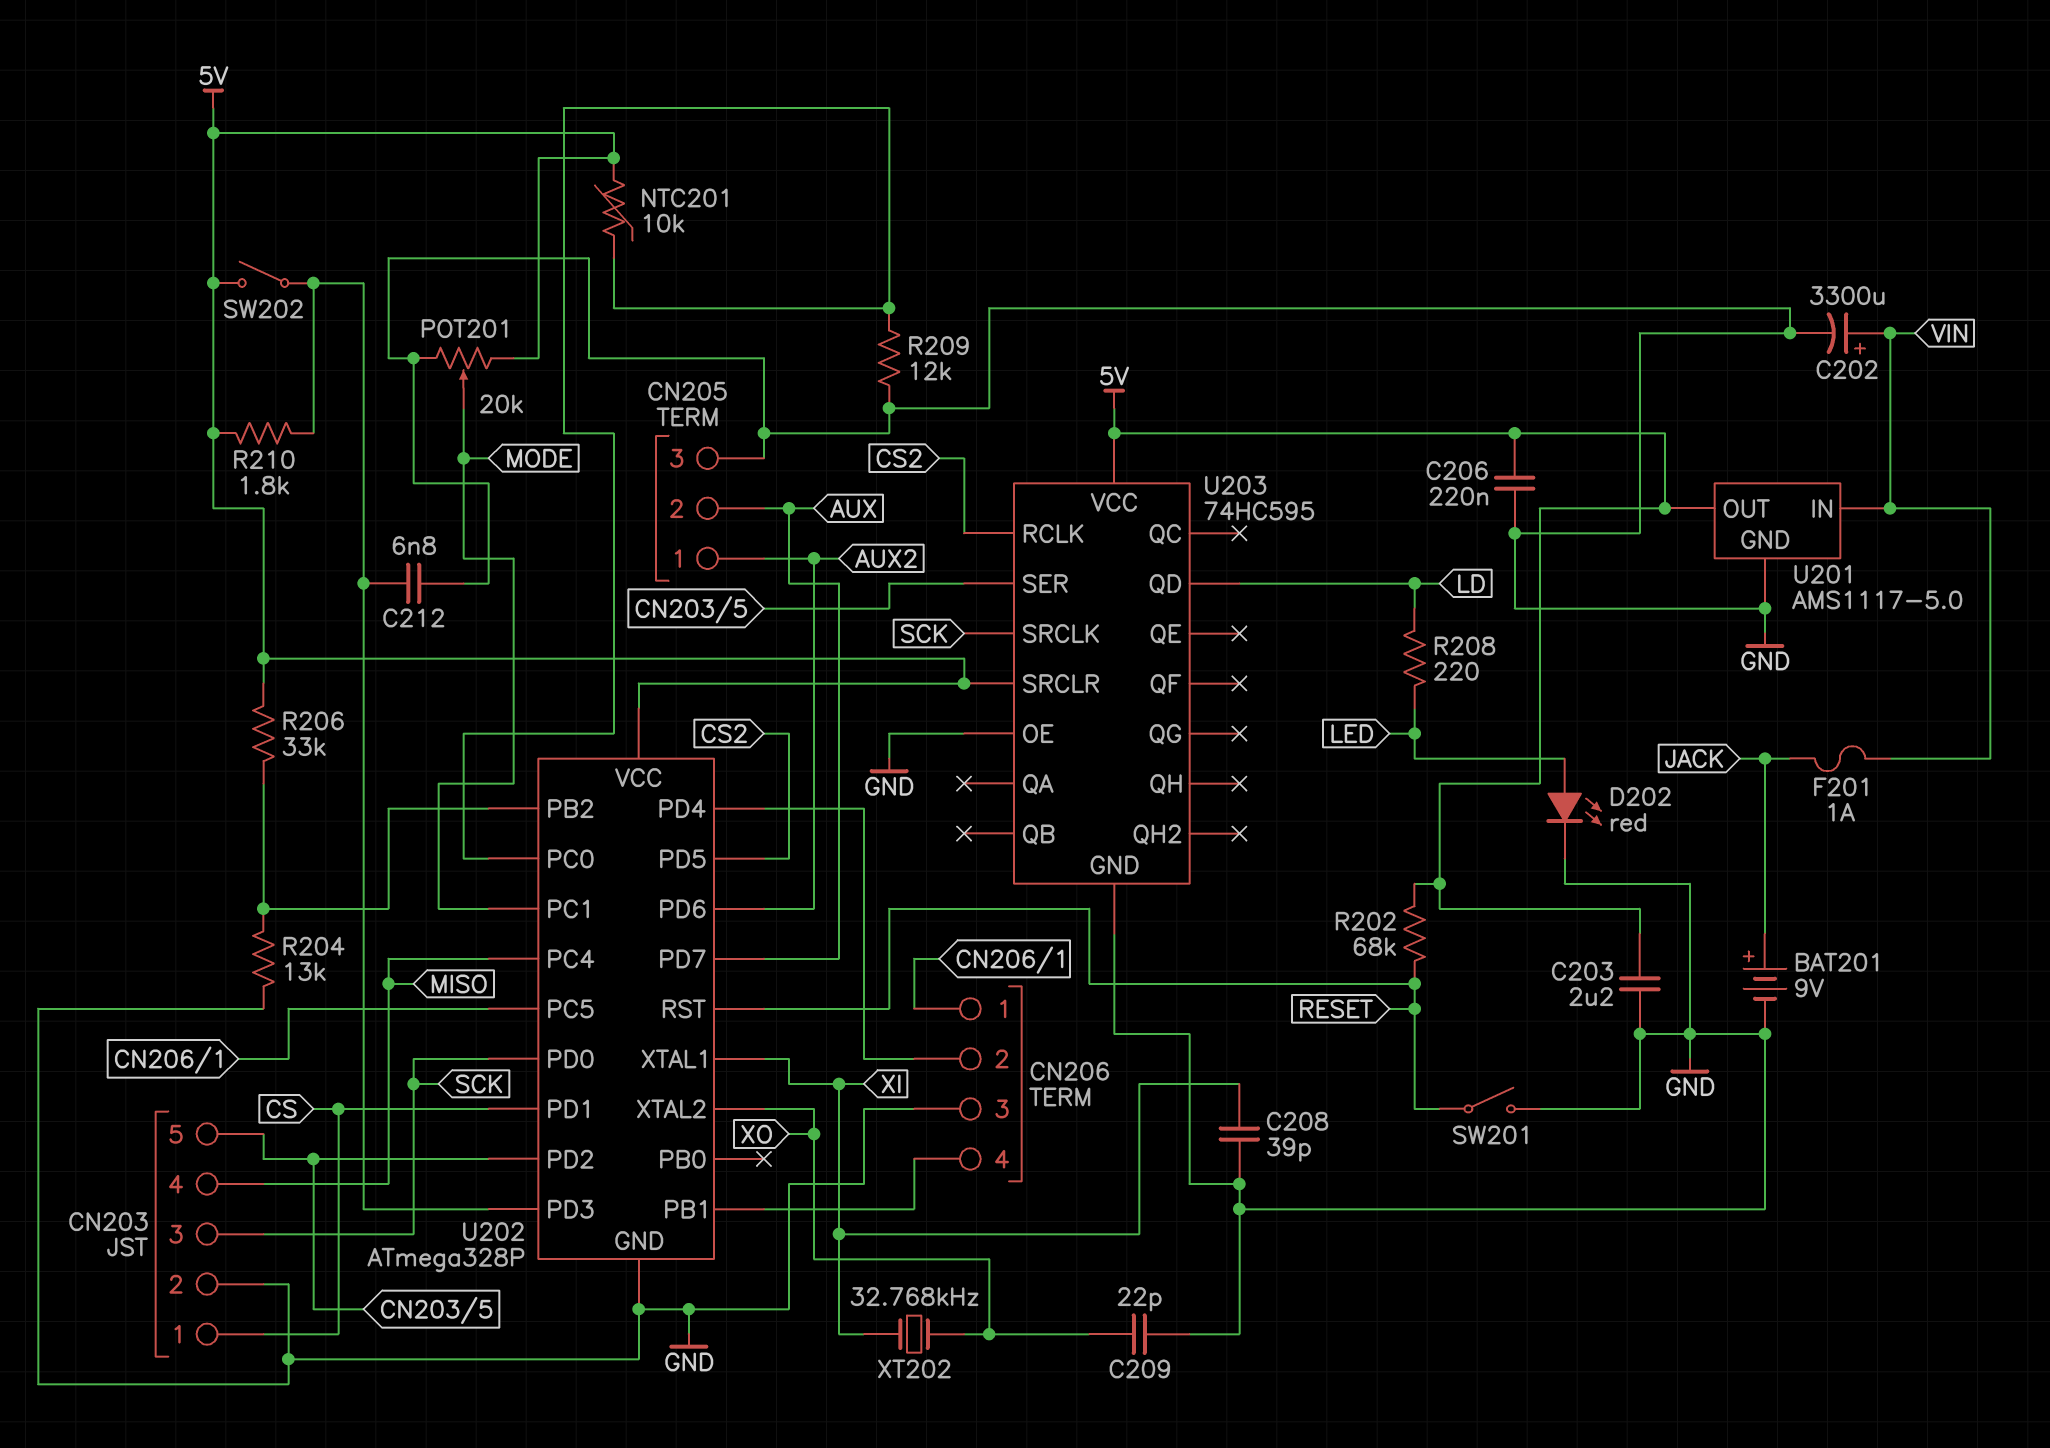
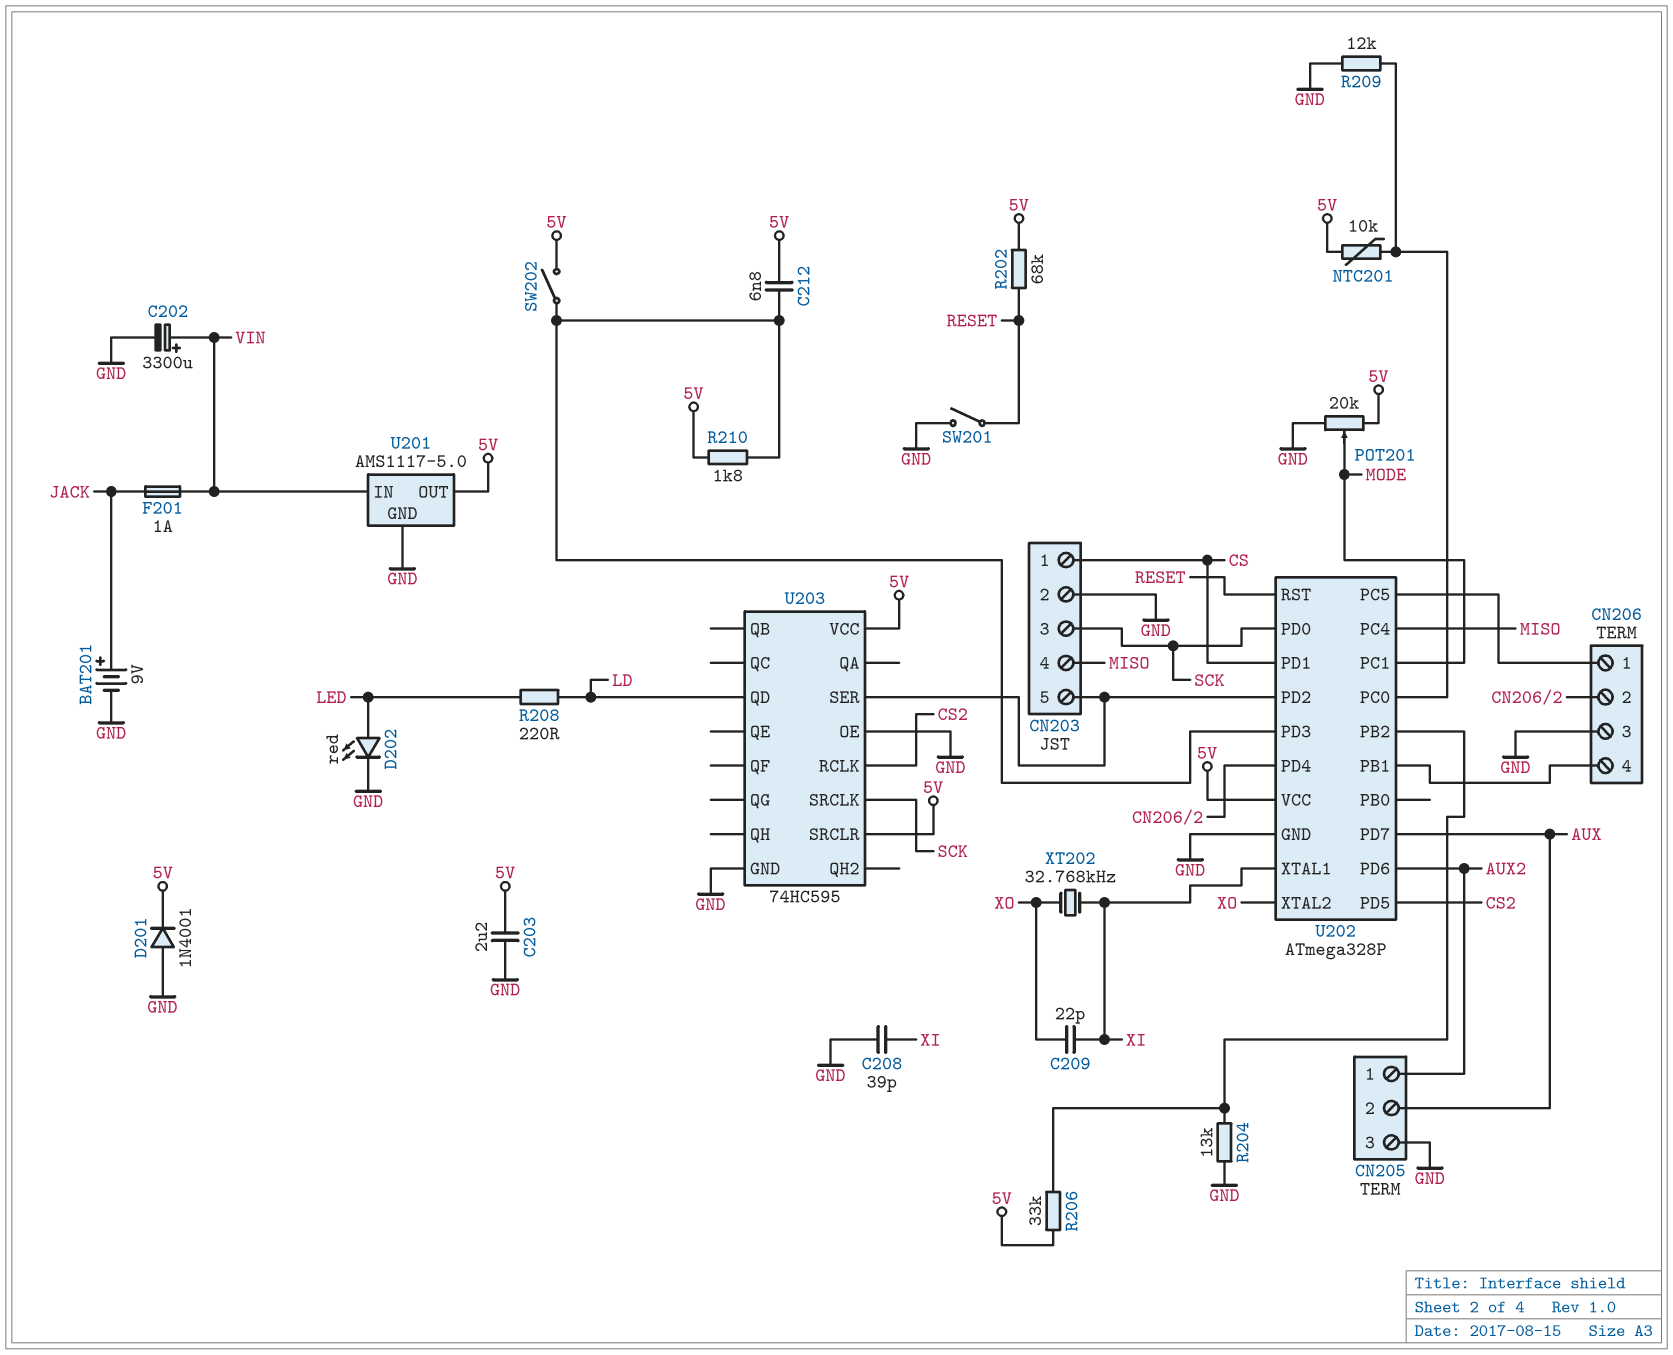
C206: 220nF (5V, GND) -> none
C209: 22pF (GND, XO) -> 22pF (XI, XO)
C212: 6.8nF (GND, U202/PD3) -> 6.8nF (5V, U202/PD3)
D201: none -> diode 1N4001 (A GND, K 5V)

